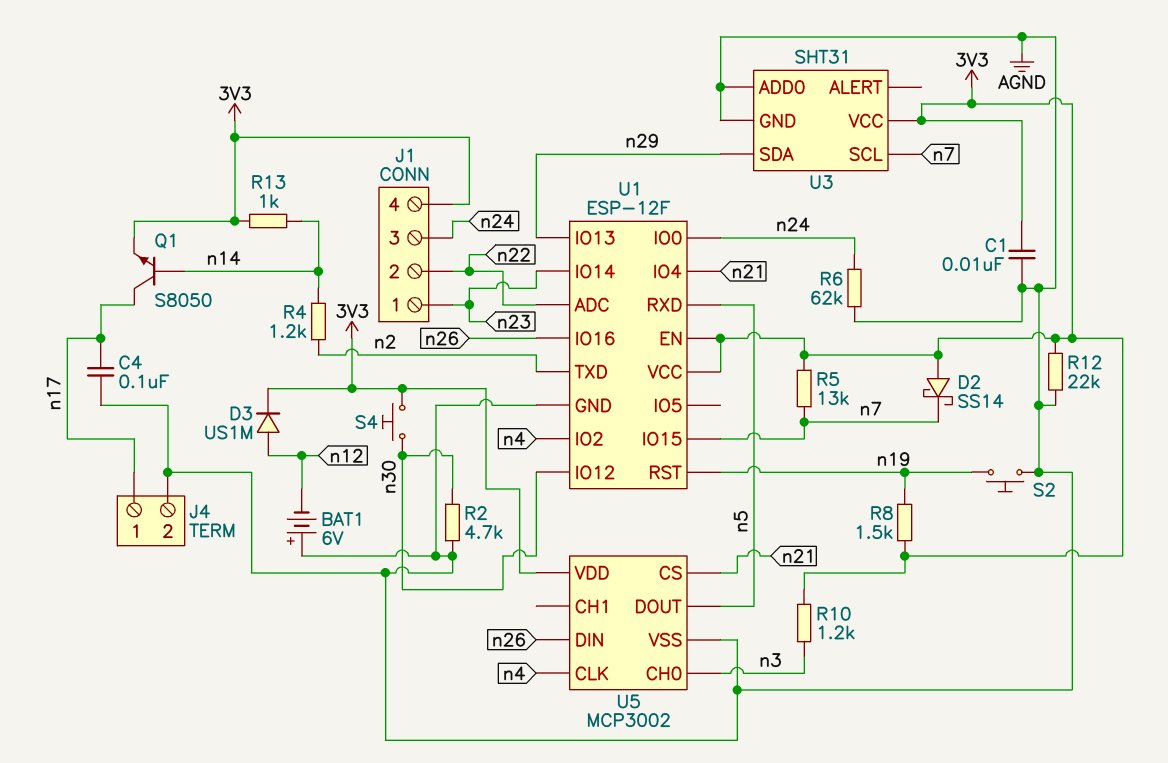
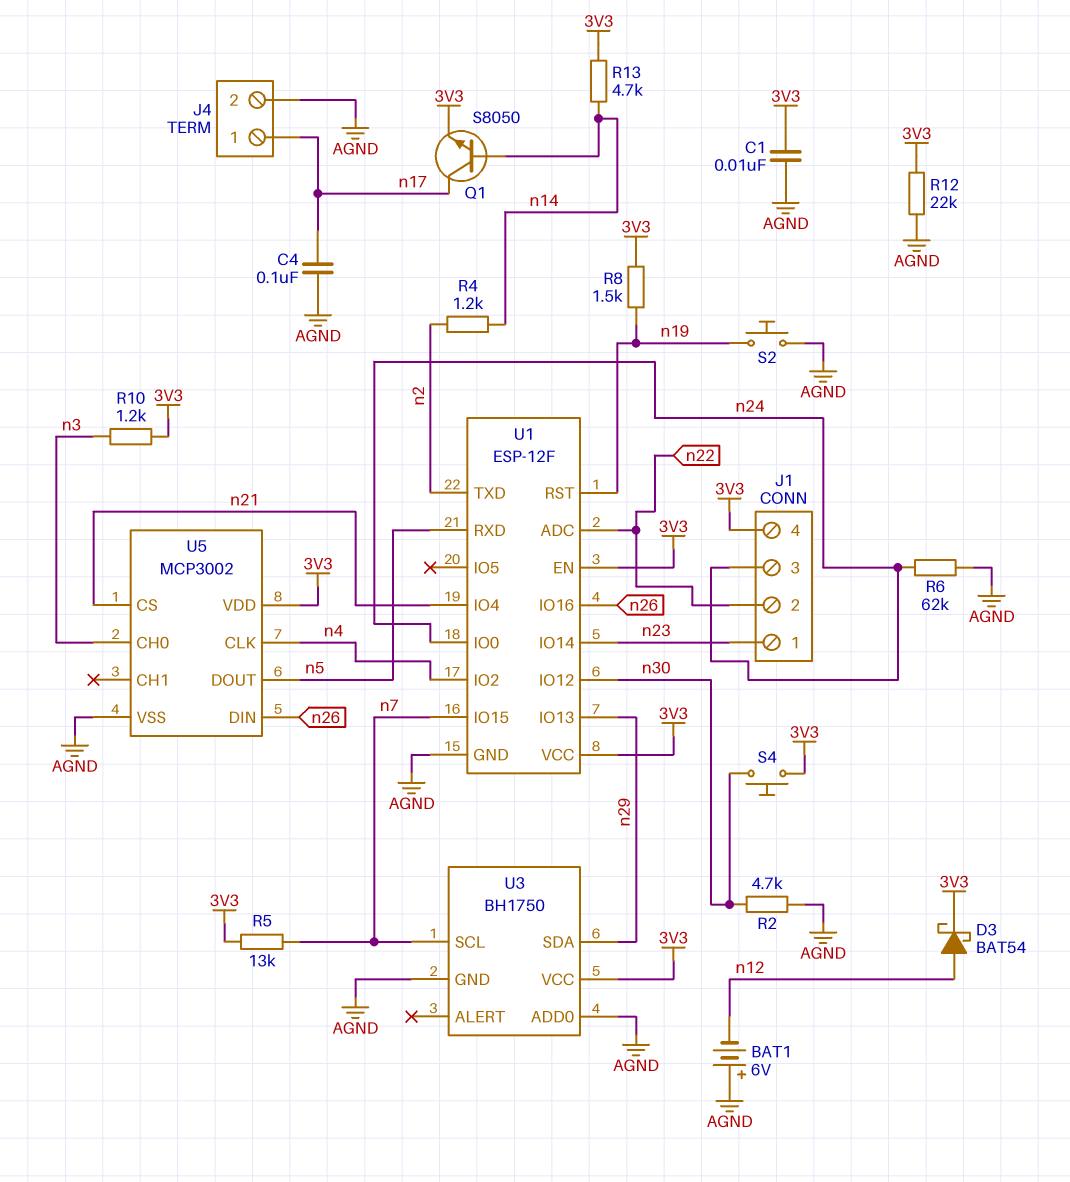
D2: schottky SS14 (A 3V3, K n7) -> none
D3: diode US1M (A n12, K 3V3) -> schottky BAT54 (A n12, K 3V3)
R13: 1k (3V3, n14) -> 4.7k (3V3, n14)
U3: SHT31 -> BH1750

